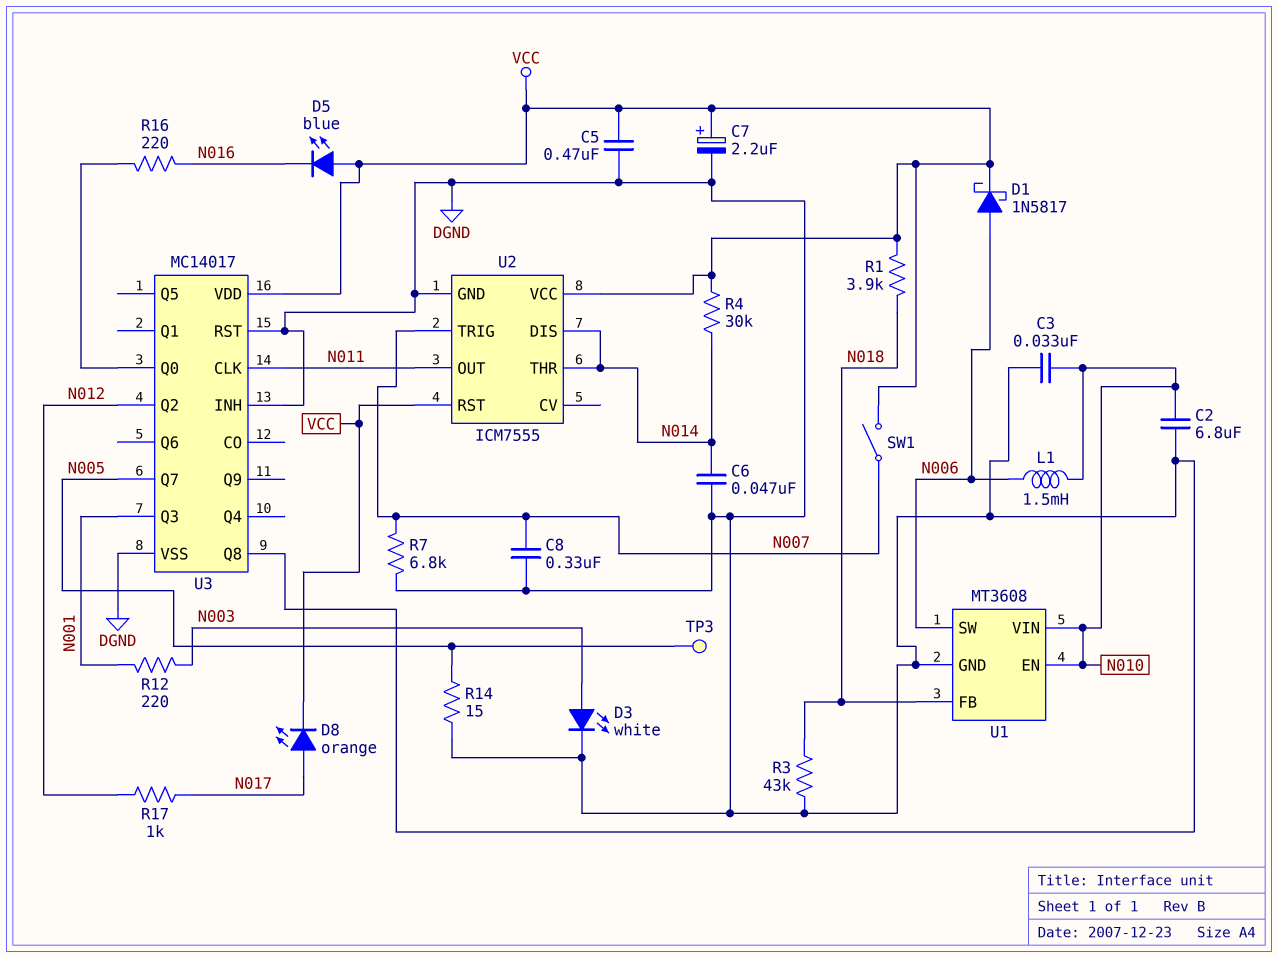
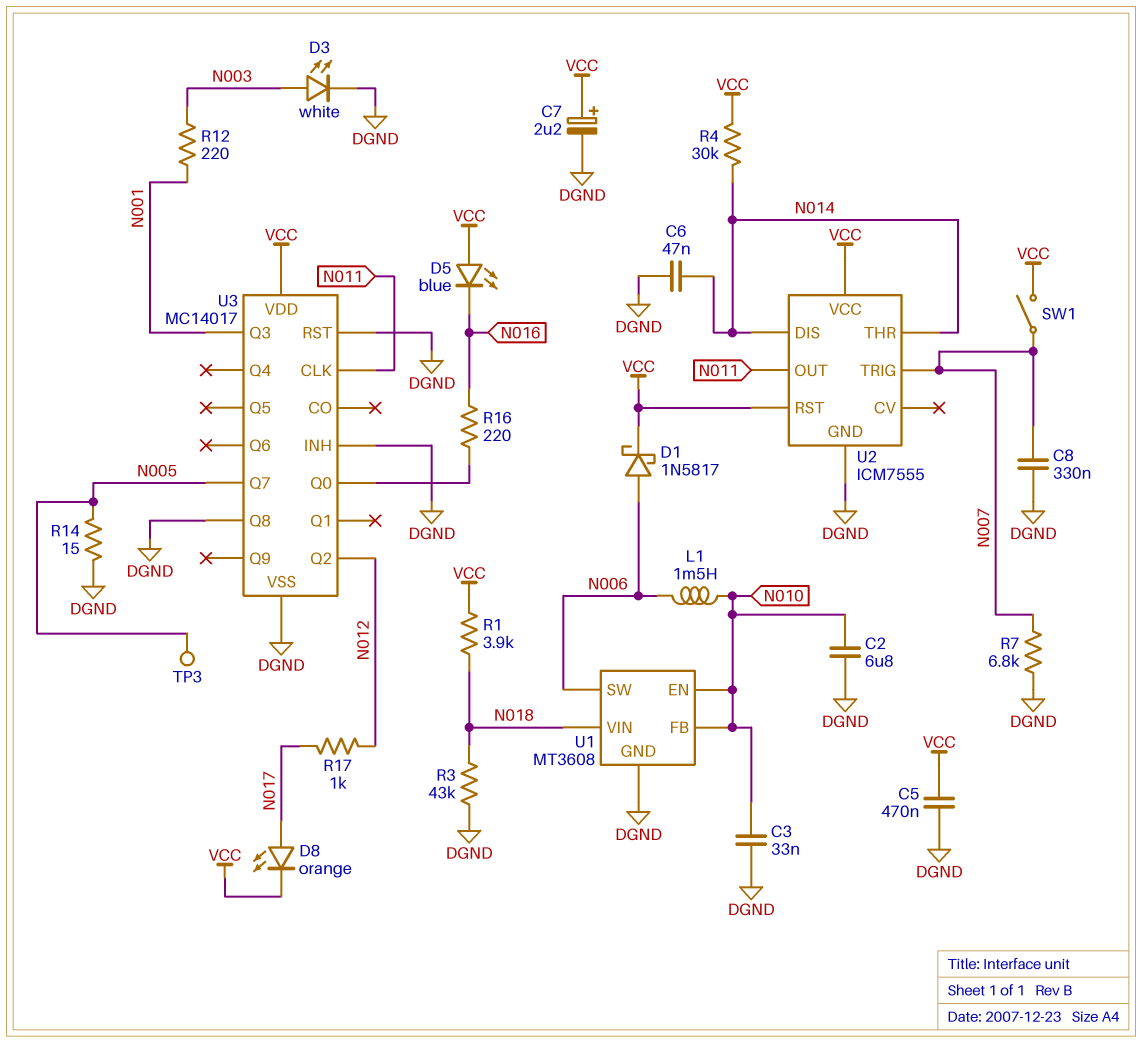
U1 pin FB: N018 -> N010
U1 pin VIN: N010 -> N018

